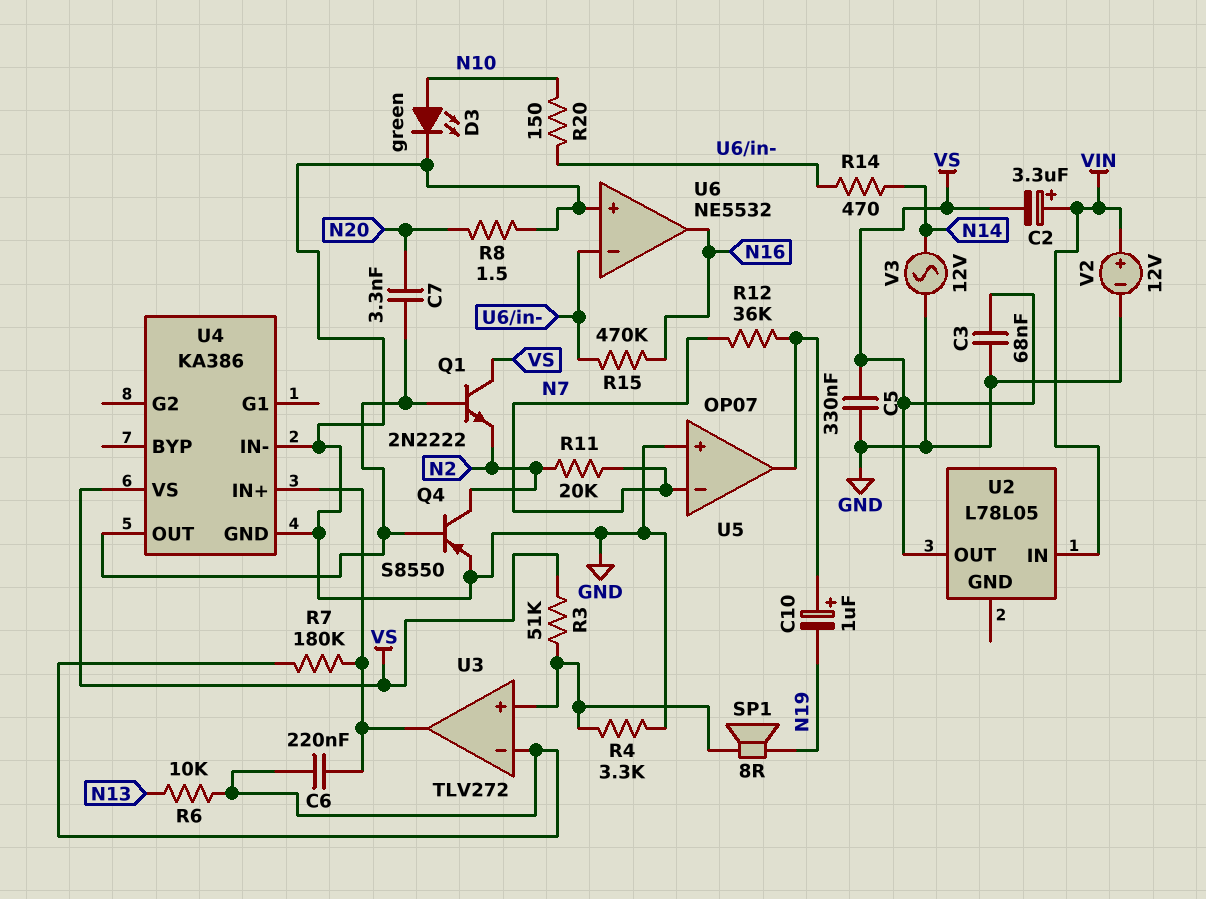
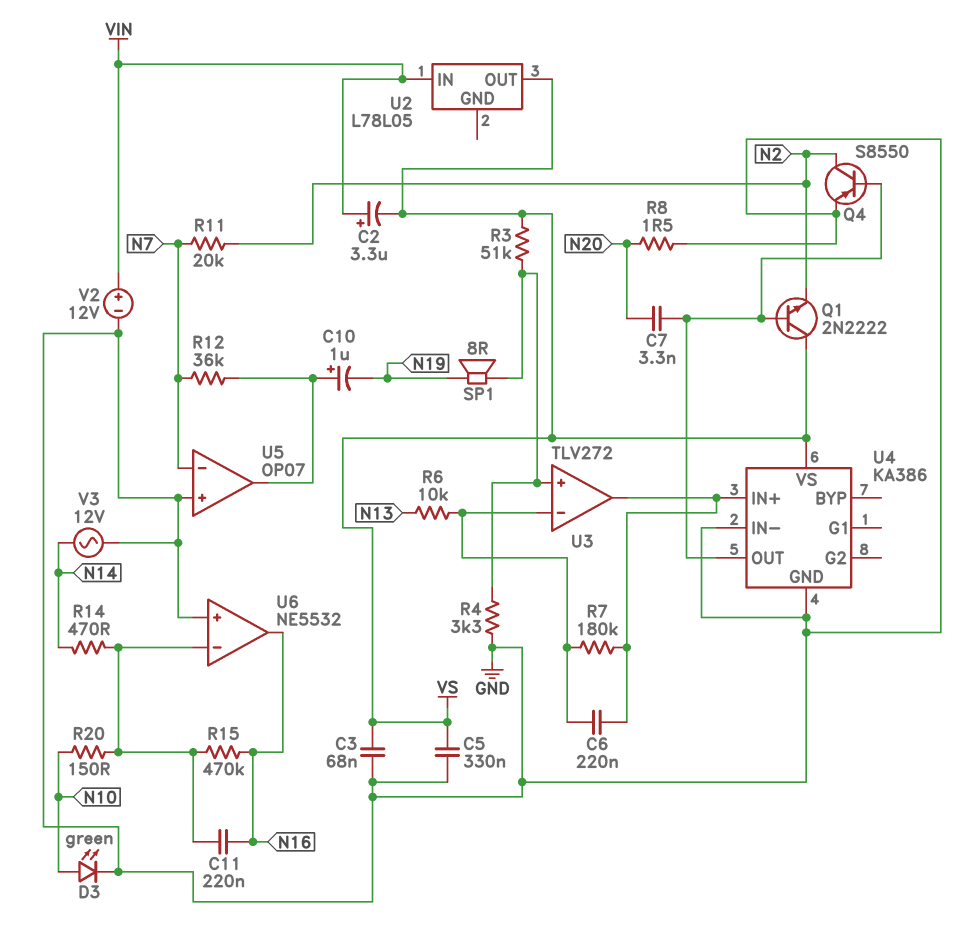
C11: none -> 220nF (N16, U6/in-)

